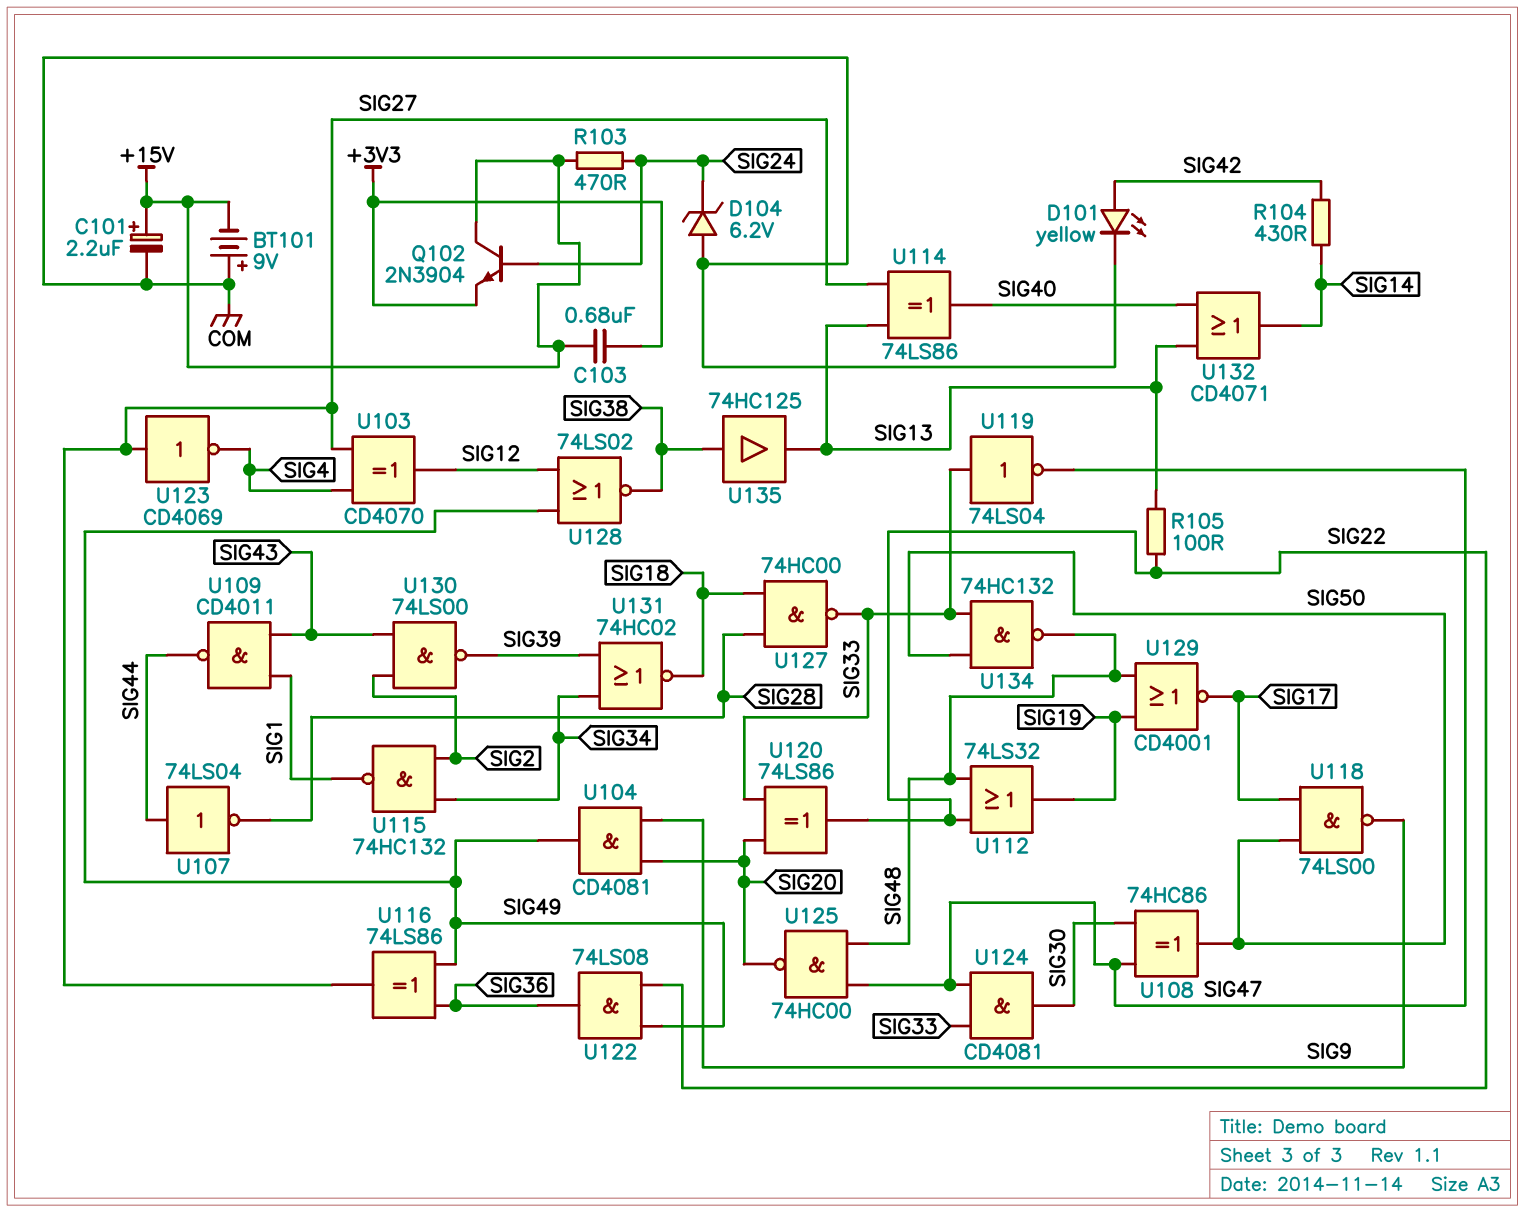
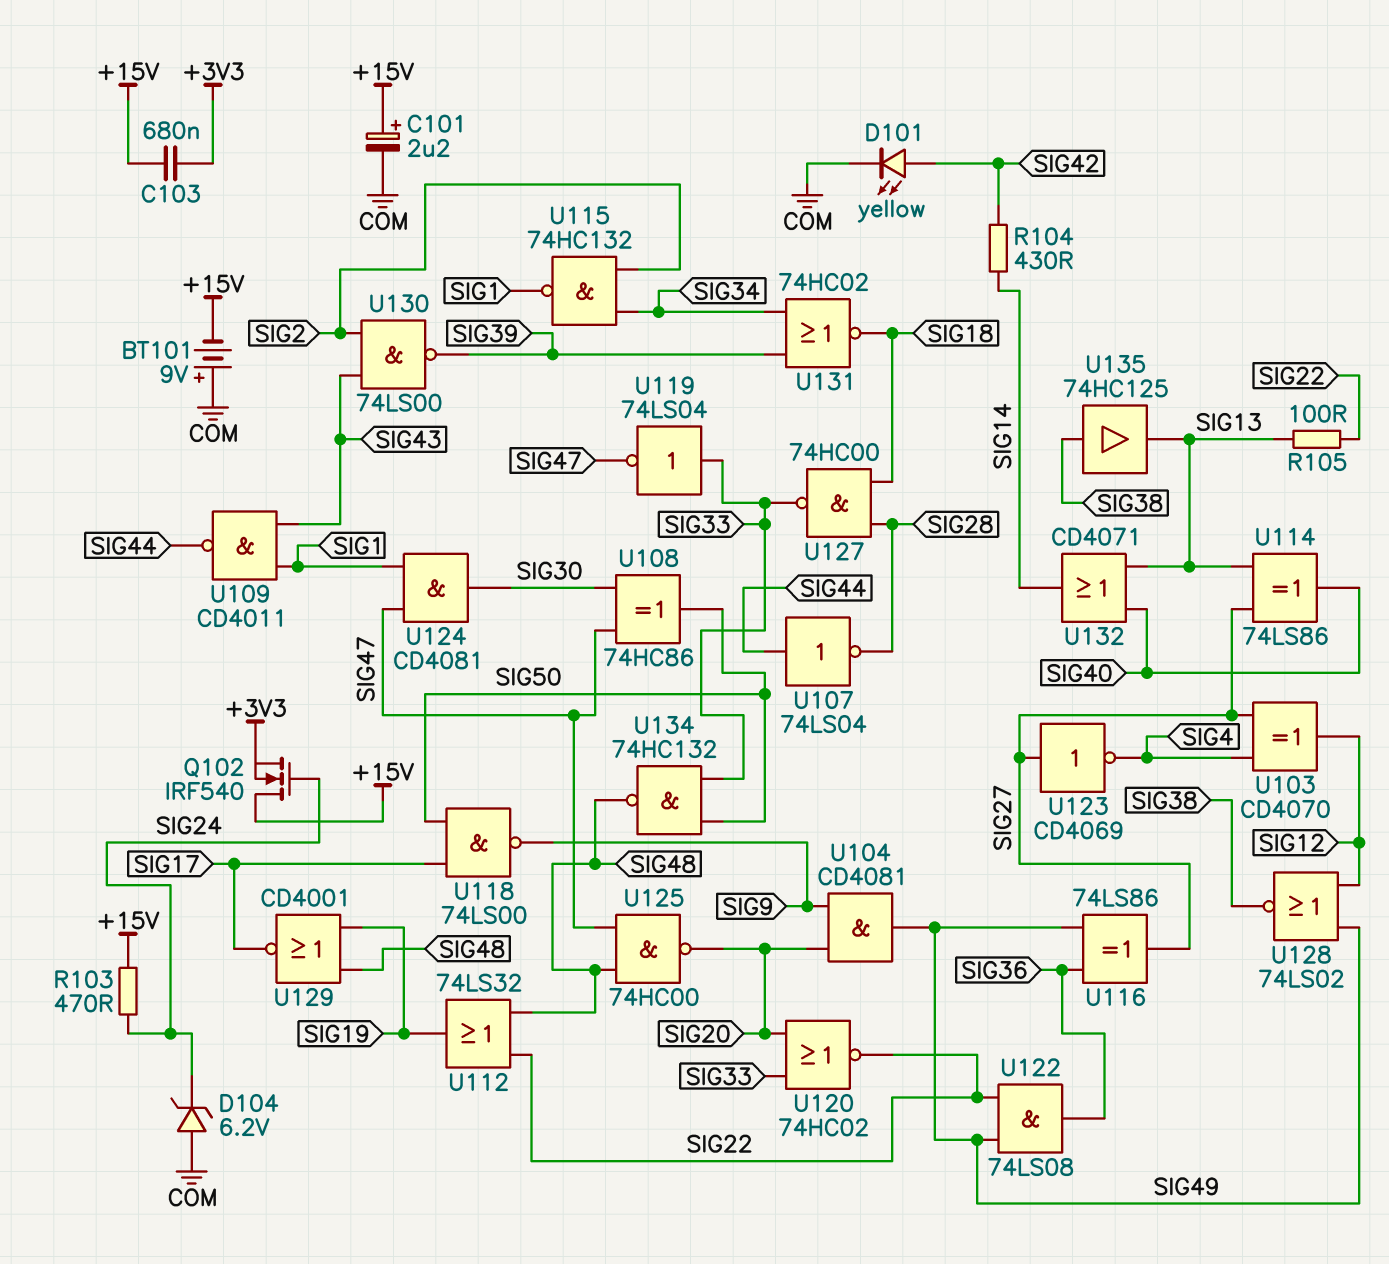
Q102: NPN 2N3904 (B SIG24, C +15V, E +3V3) -> NMOS IRF540 (G SIG24, D +15V, S +3V3)
U120: XOR 74LS86 (in SIG20, in SIG33, out SIG22) -> NOR 74HC02 (in SIG20, in SIG33, out SIG22)
U124: AND CD4081 (in SIG33, in SIG47, out SIG30) -> AND CD4081 (in SIG1, in SIG47, out SIG30)

